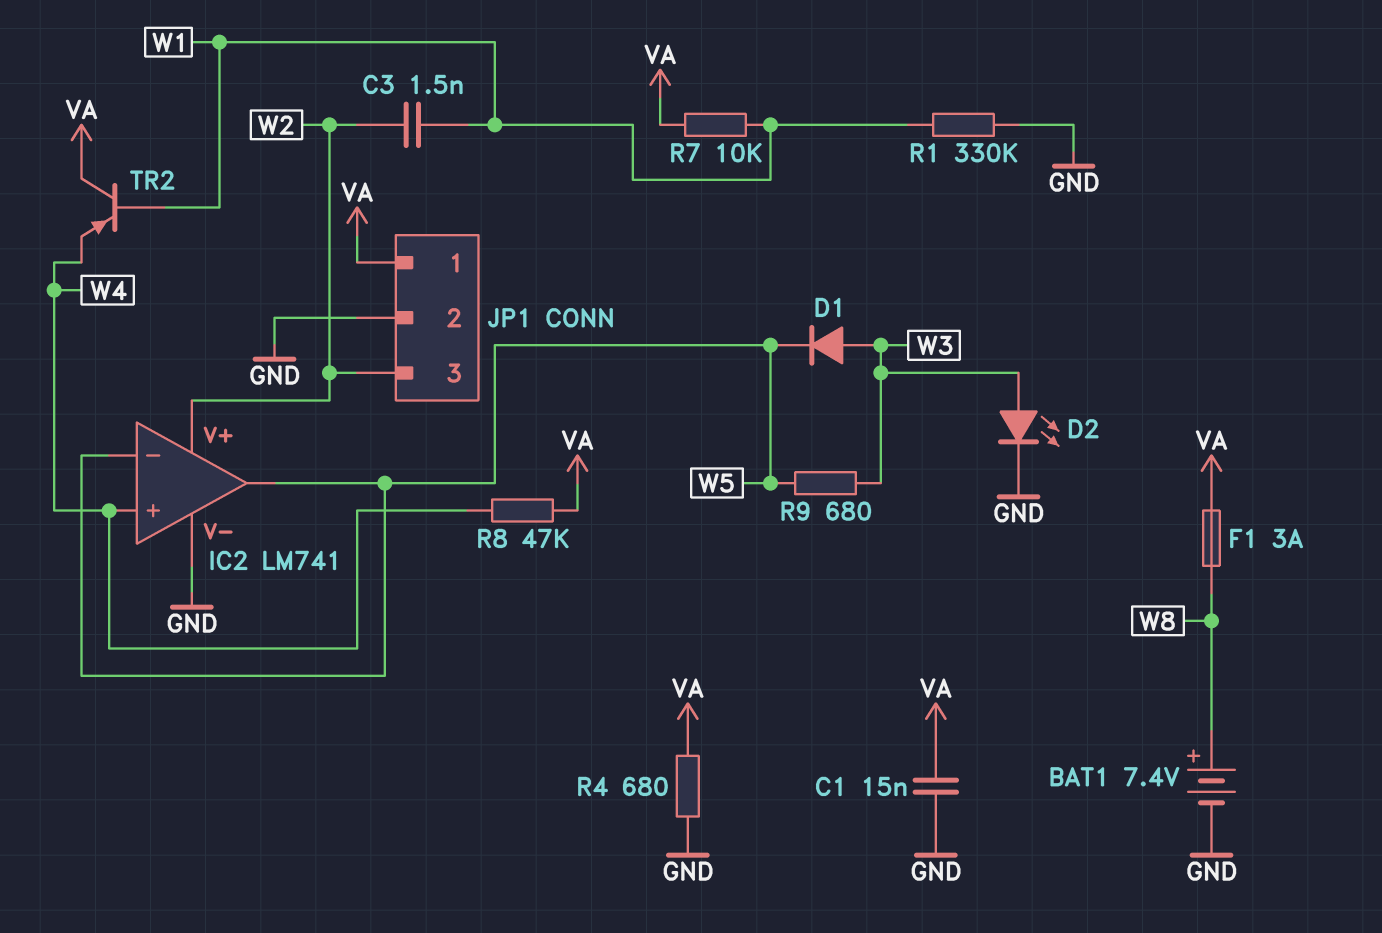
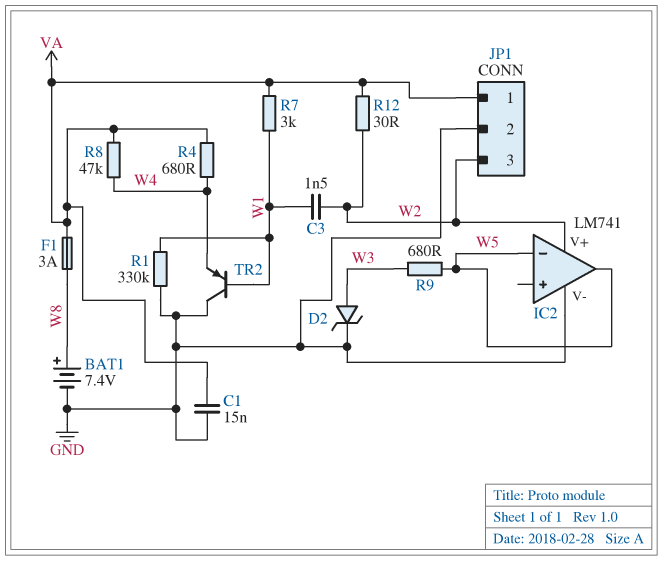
D1: diode (A W3, K W5) -> none
D2: LED (A W3, K GND) -> zener (A W3, K GND)
IC2 pin in+: W4 -> none
R4: 680 (GND, VA) -> 680 (VA, W4)
R7: 10k (VA, W1) -> 3k (VA, W1)
R12: none -> 30 (VA, W2)
TR2: PNP (B W1, C VA, E W4) -> PNP (B W1, C GND, E W4)

